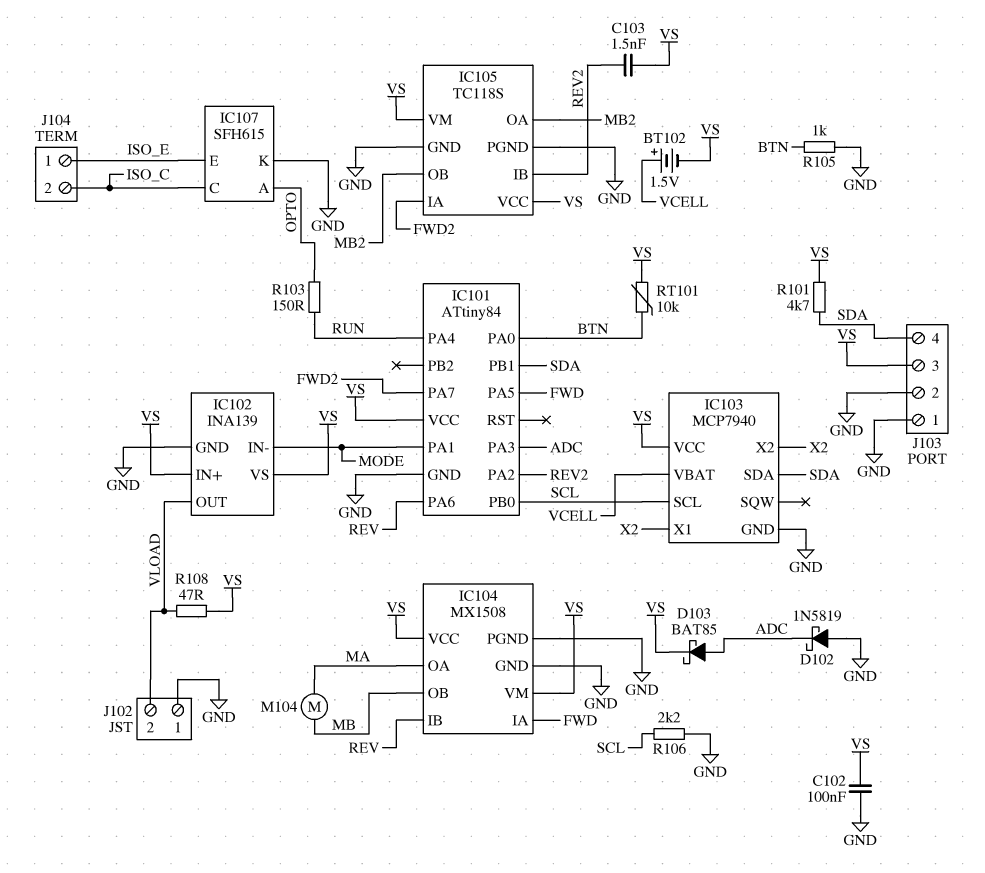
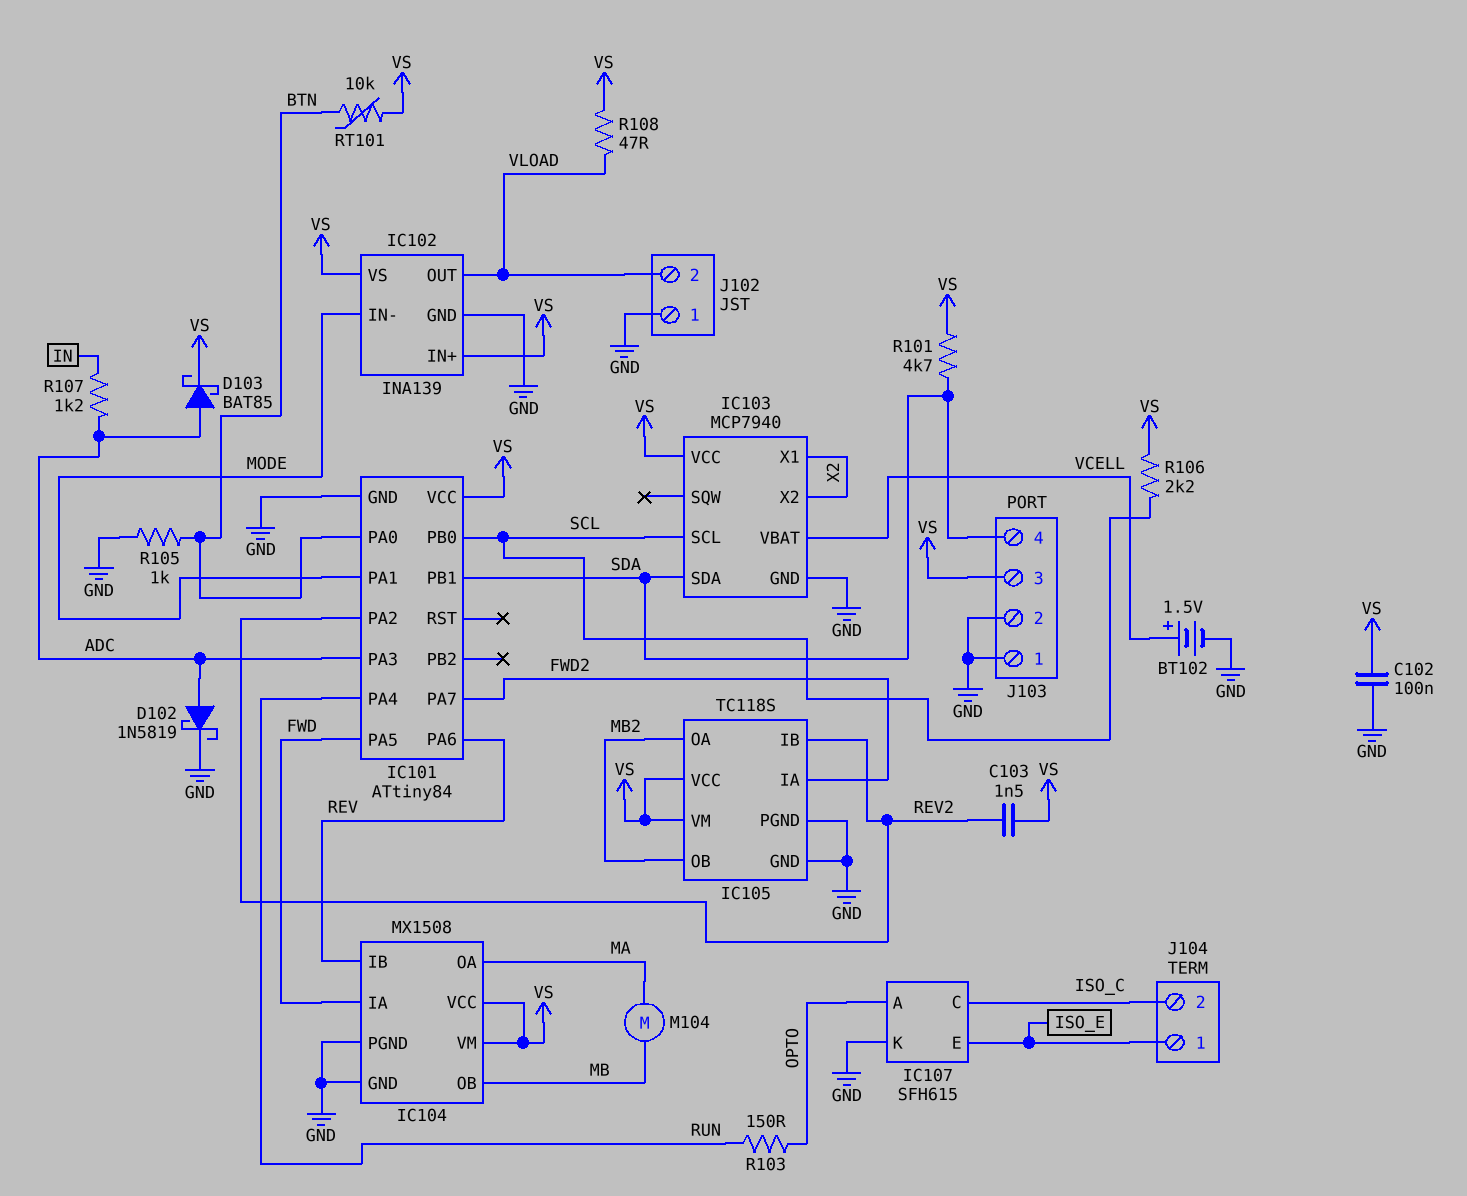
BT102: 1.5V (plus VCELL, minus VS) -> 1.5V (plus VCELL, minus GND)
D102: schottky 1N5819 (A GND, K ADC) -> schottky 1N5819 (A ADC, K GND)
R106: 2.2k (GND, SCL) -> 2.2k (SCL, VS)
R107: none -> 1.2k (ADC, IN)

